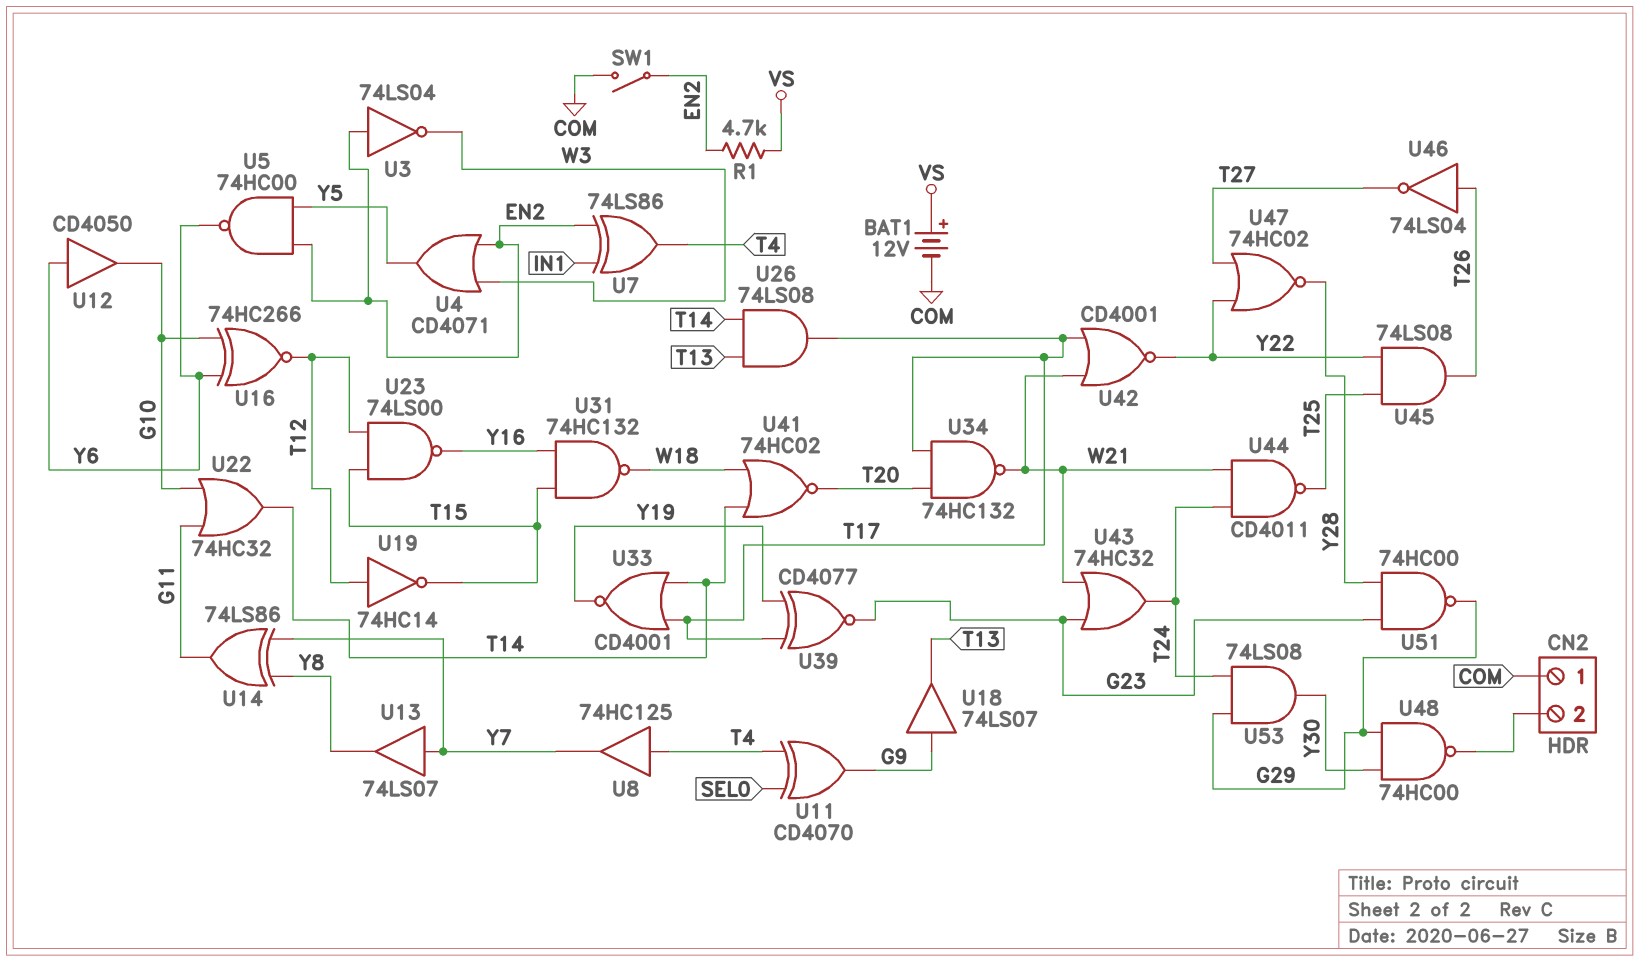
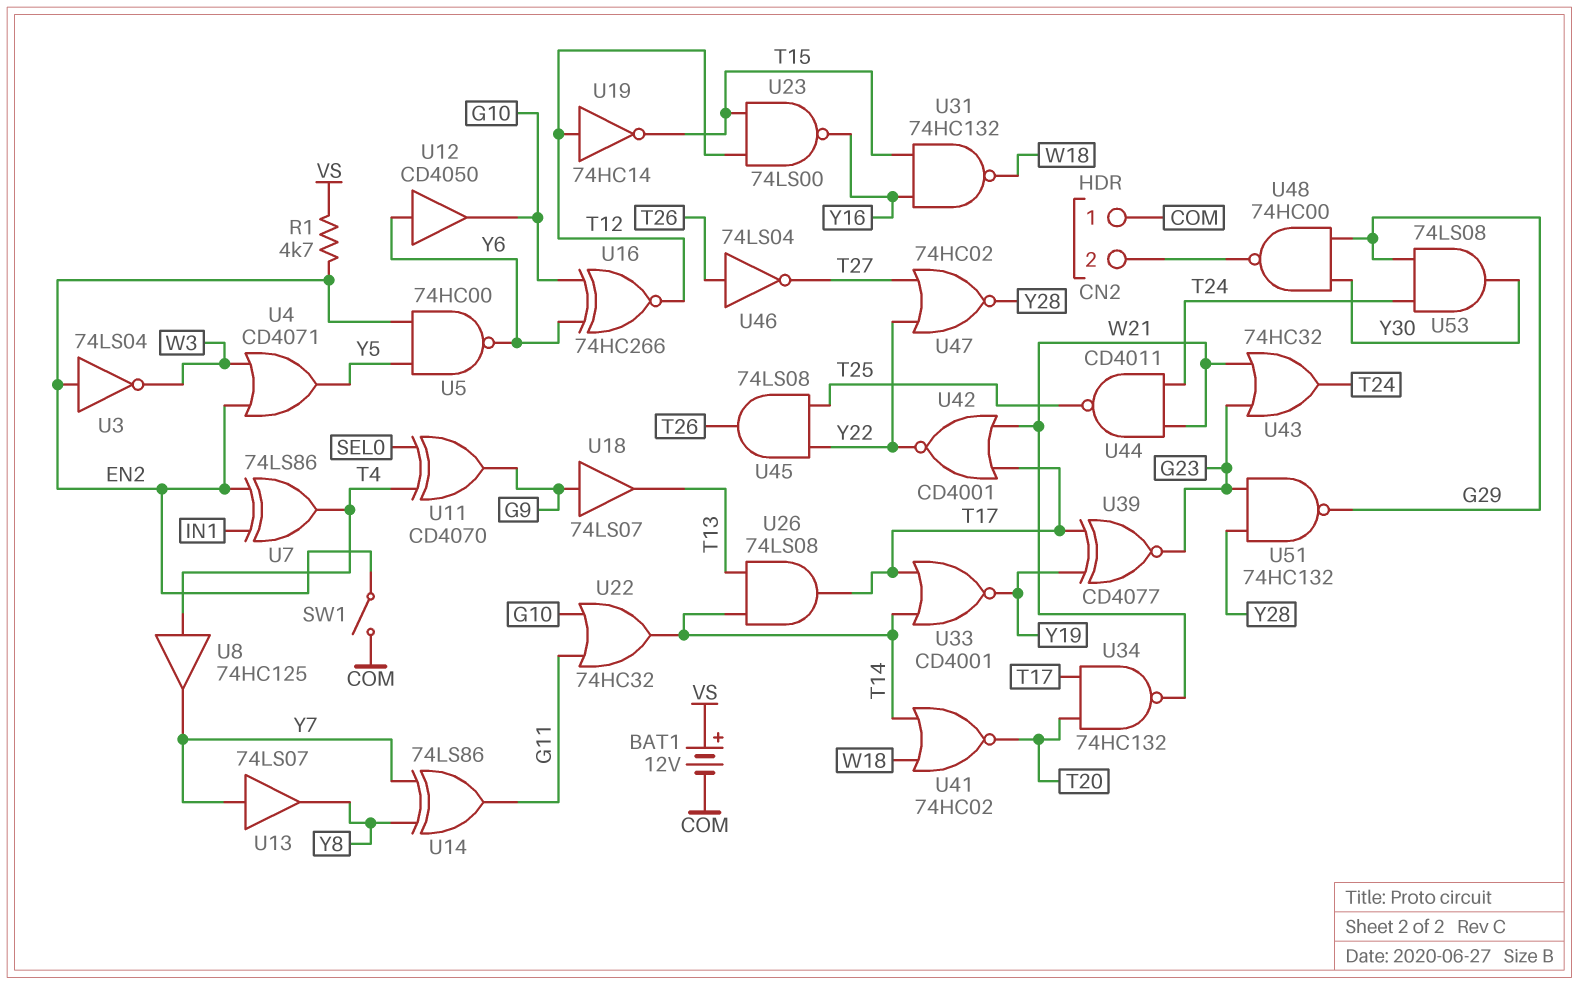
U51: NAND 74HC00 (in G23, in Y28, out G29) -> NAND 74HC132 (in G23, in Y28, out G29)

